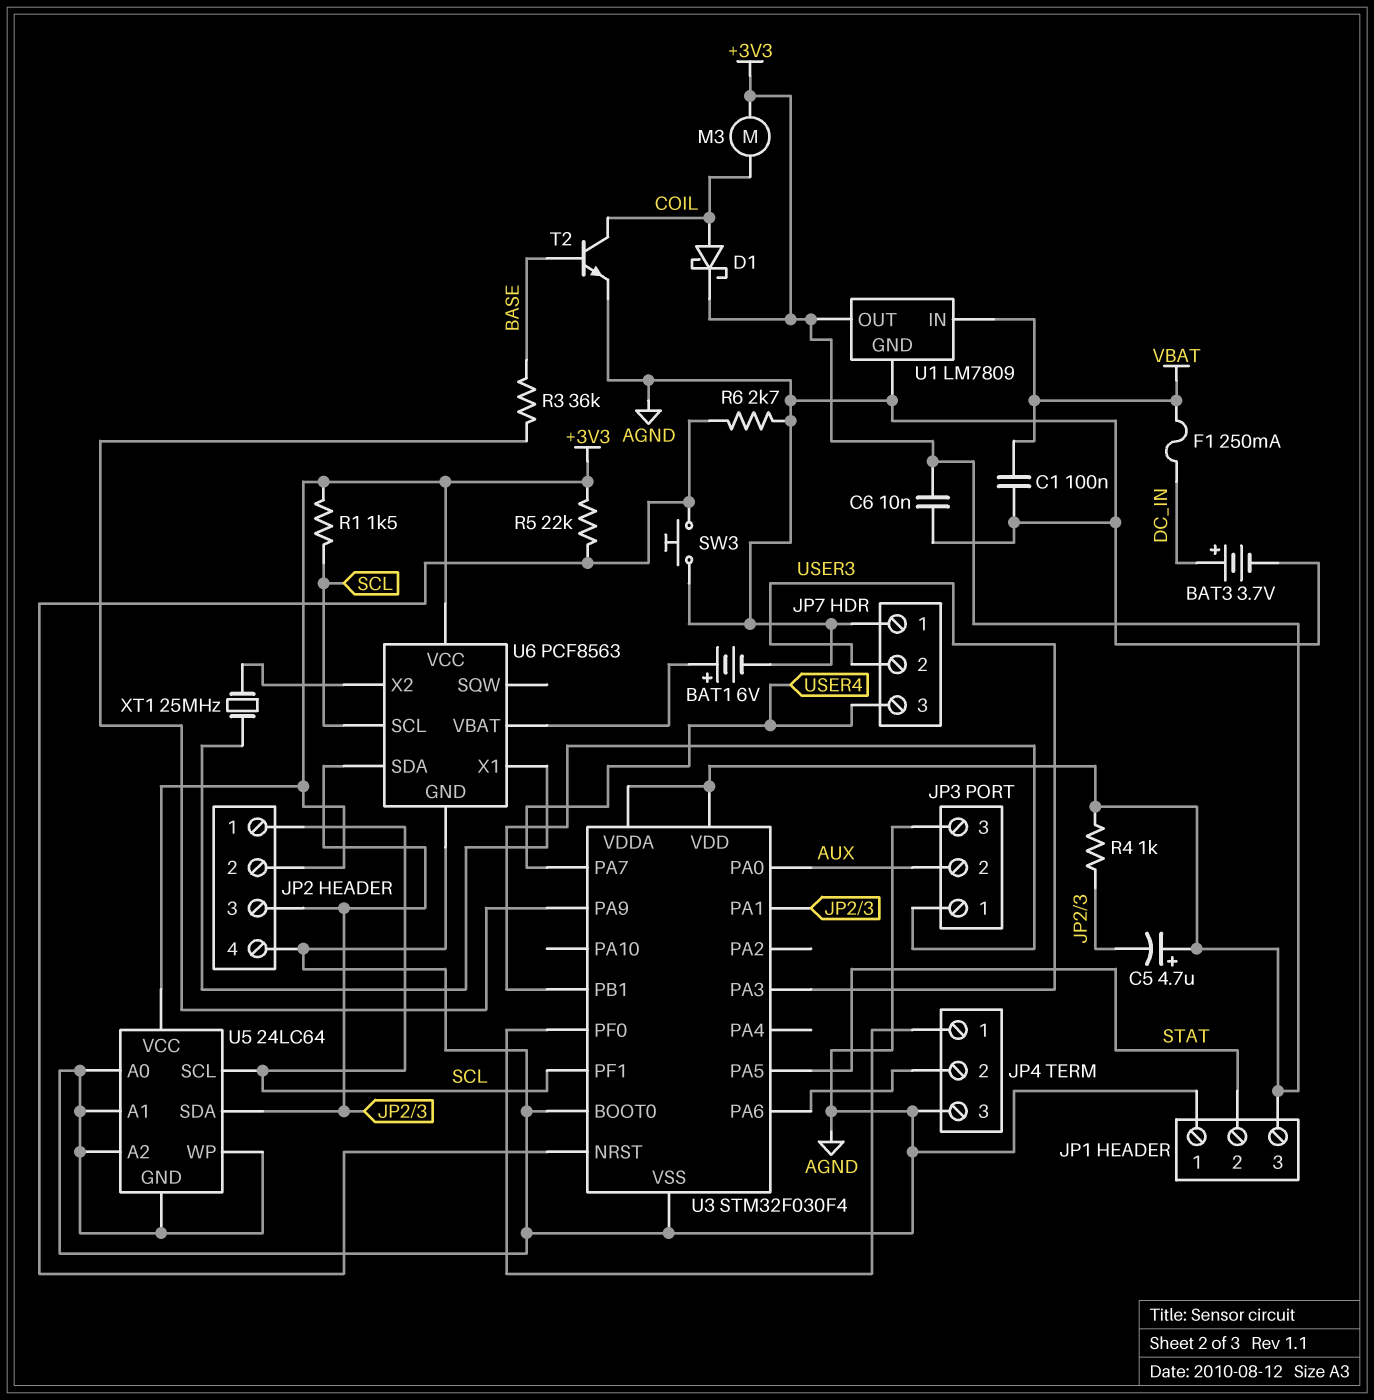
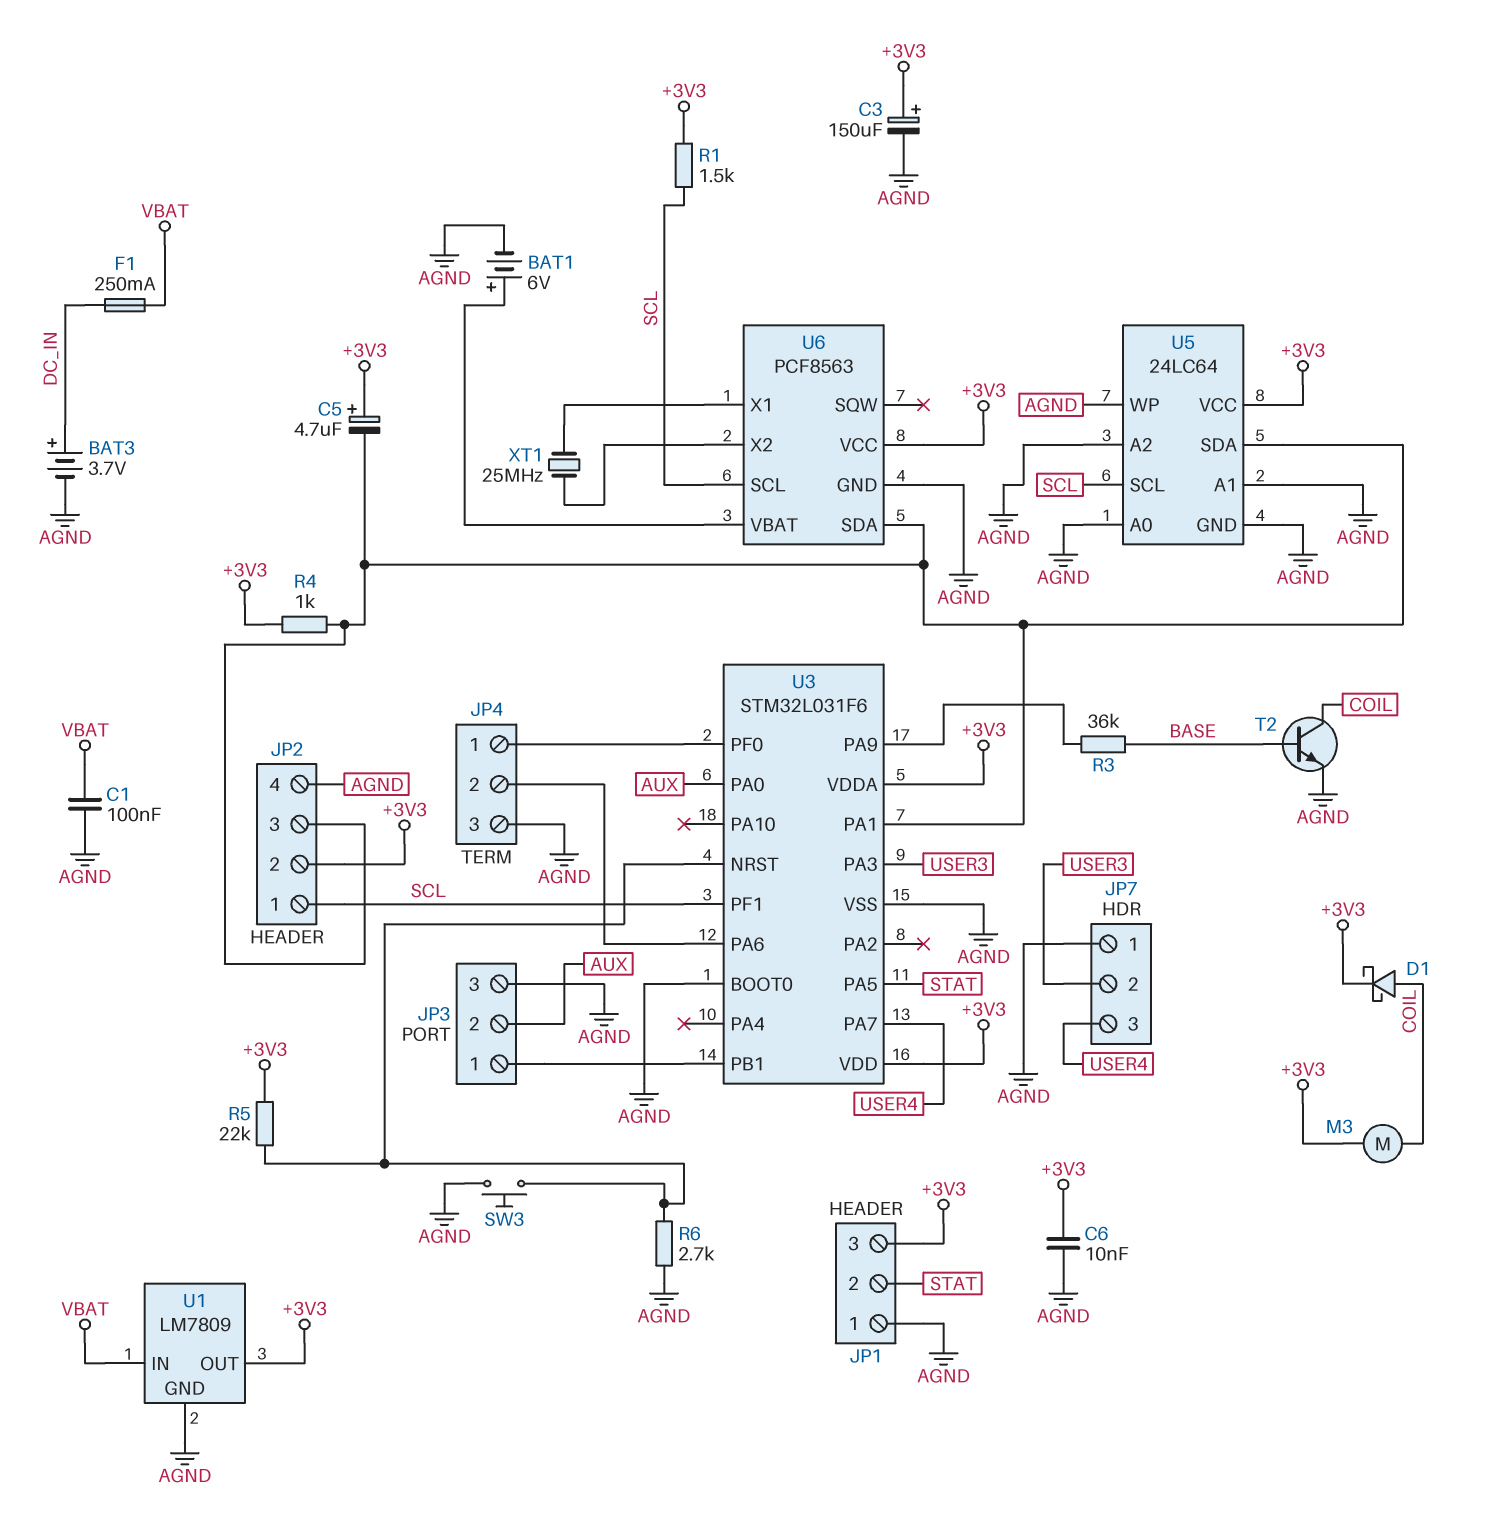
C3: none -> 150uF (plus +3V3, minus AGND)
U3: STM32F030F4 -> STM32L031F6

